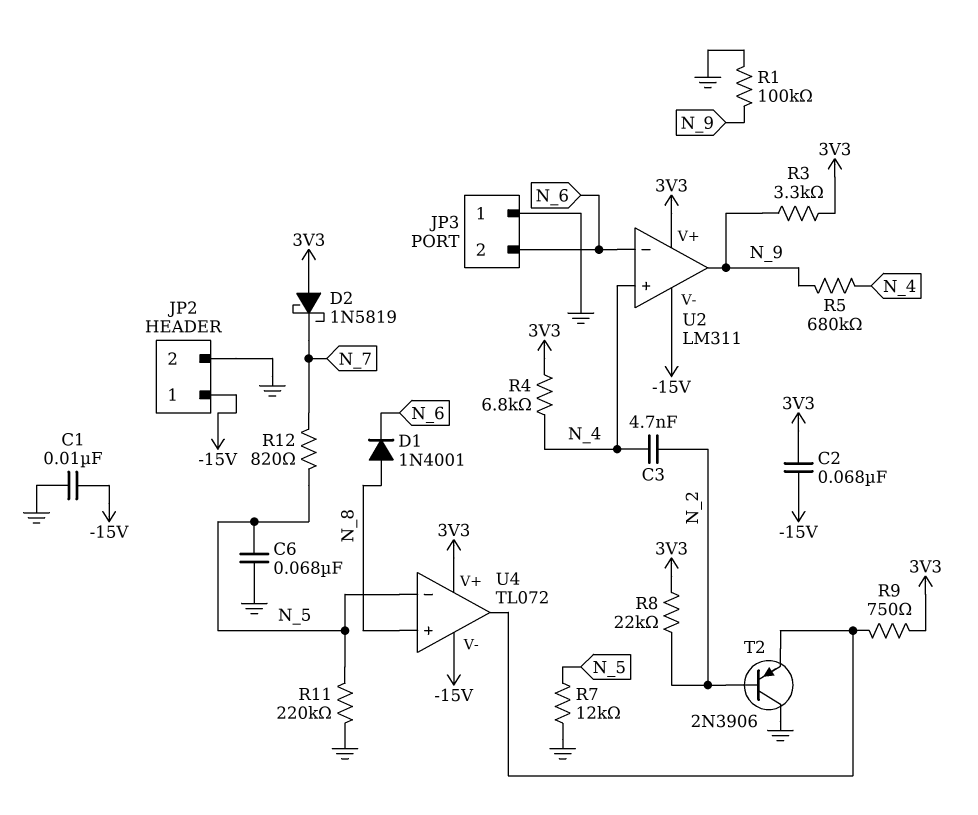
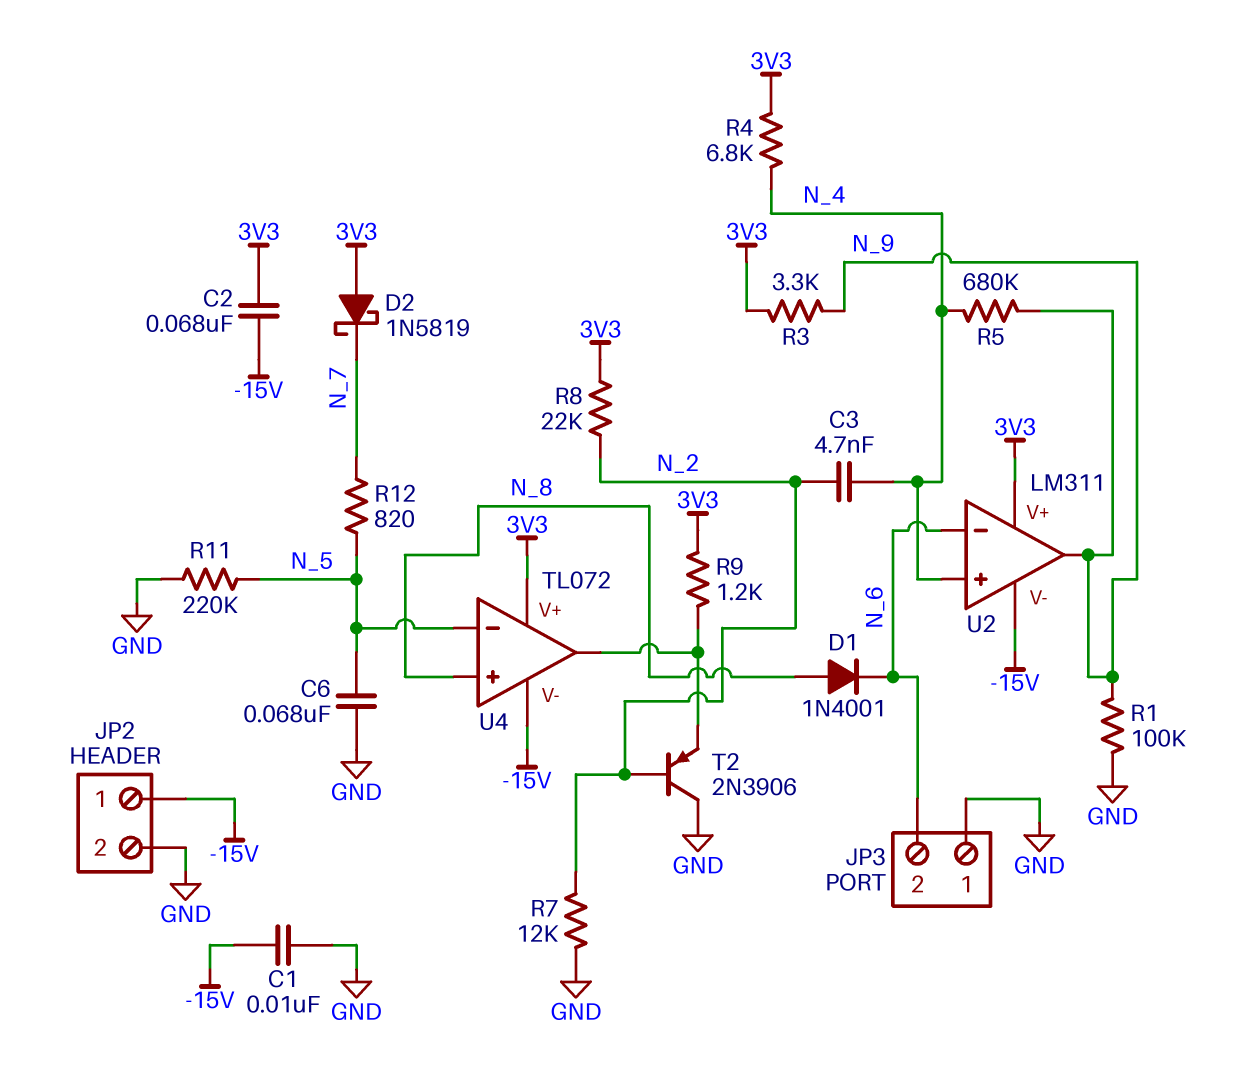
R7: 12k (GND, N_5) -> 12k (GND, N_2)
R9: 750 (3V3, U4/out) -> 1.2k (3V3, U4/out)

